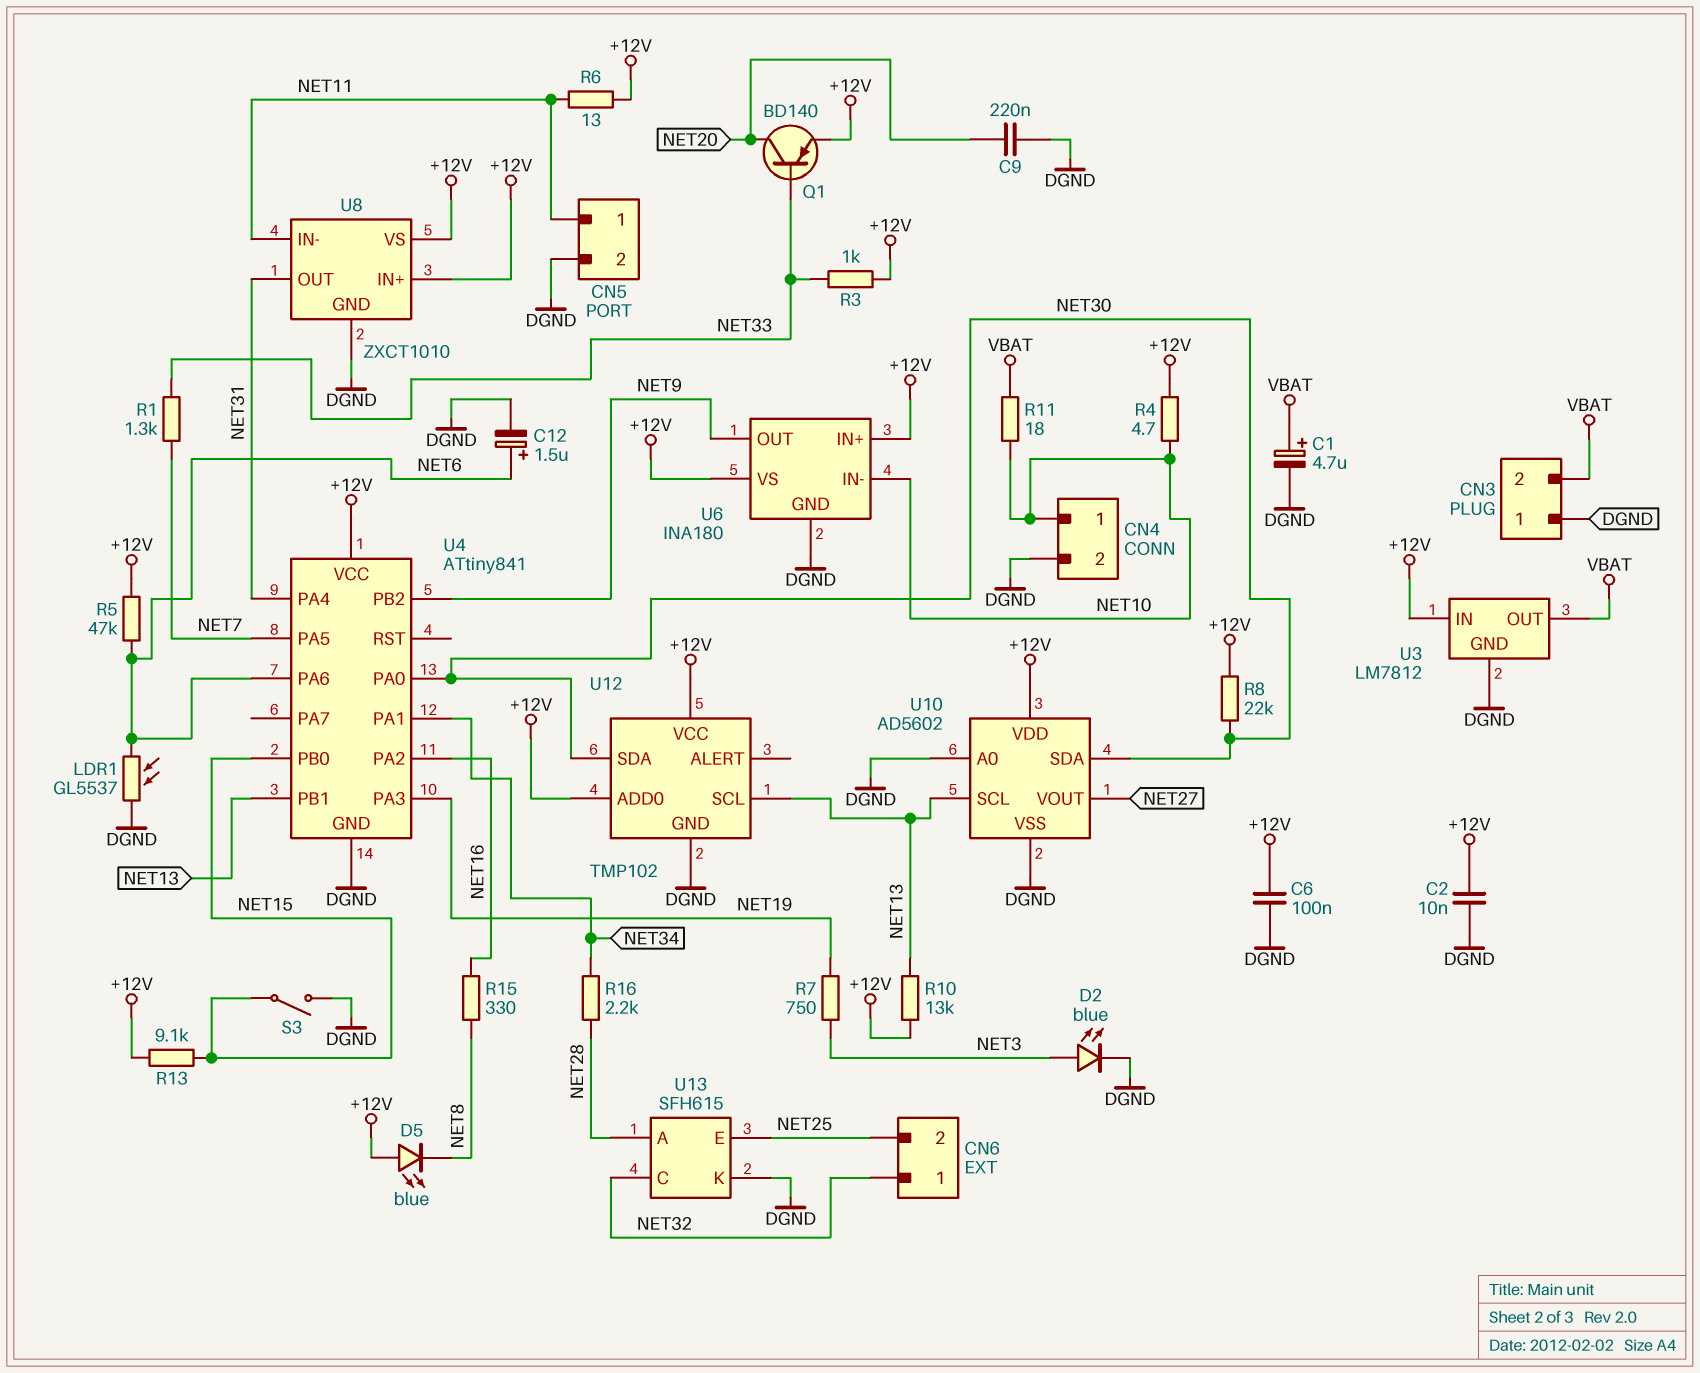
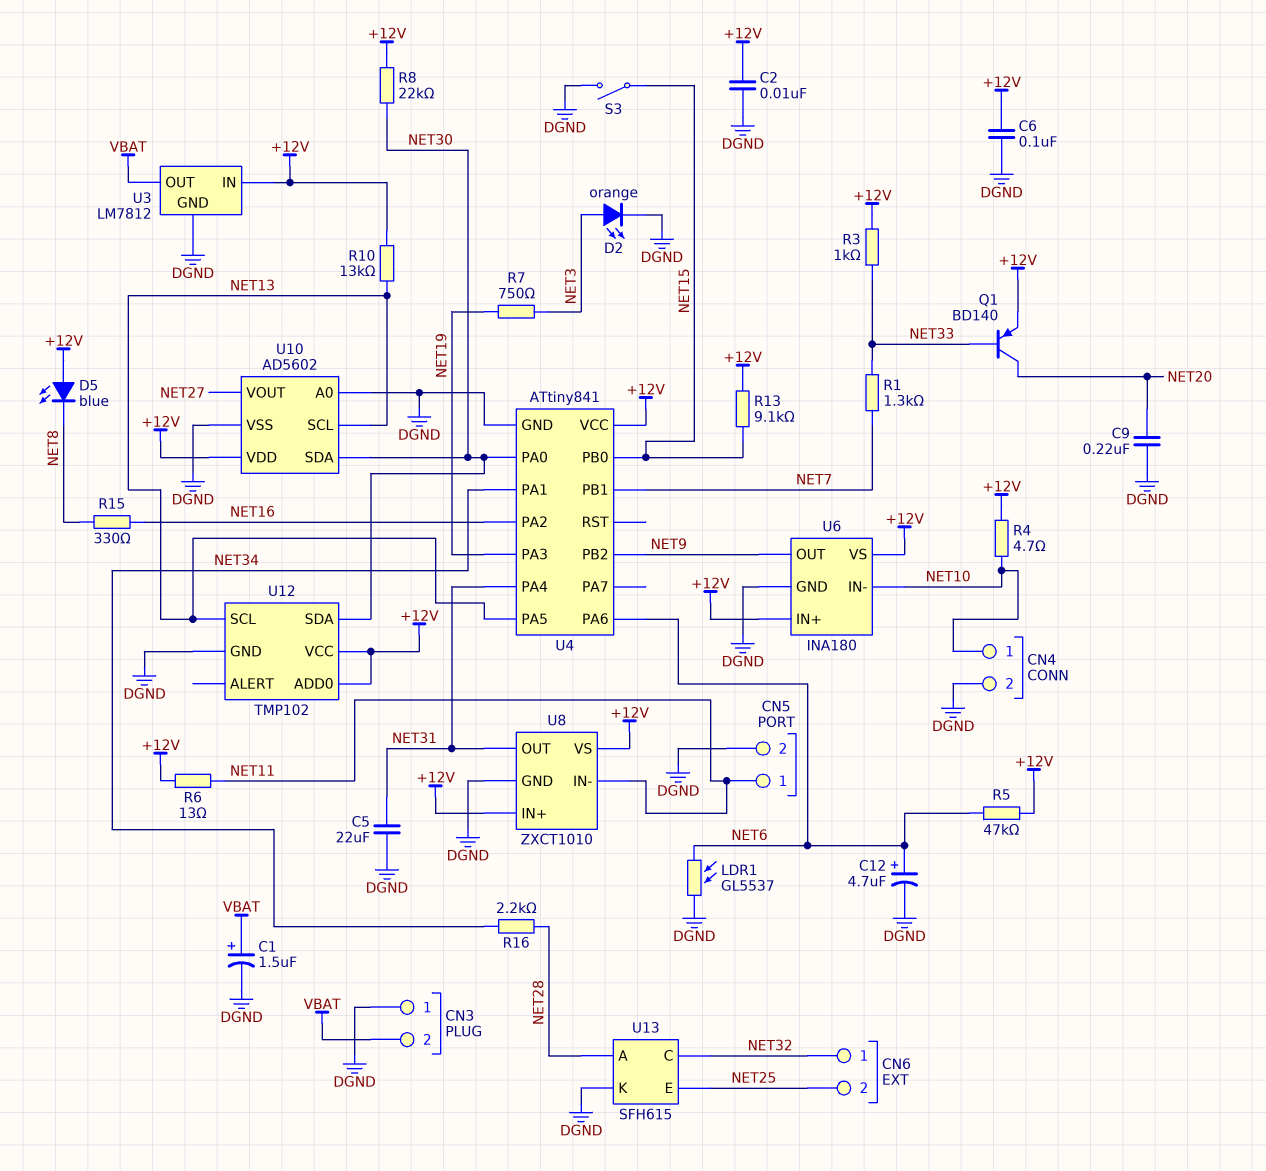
C1: 4.7uF (plus VBAT, minus DGND) -> 1.5uF (plus VBAT, minus DGND)
C5: none -> 22uF (DGND, NET31)
C12: 1.5uF (plus NET6, minus DGND) -> 4.7uF (plus NET6, minus DGND)
D2: LED blue (A NET3, K DGND) -> LED orange (A NET3, K DGND)
R11: 18 (NET10, VBAT) -> none
U4 pin PA5: NET7 -> NET13
U4 pin PB1: NET13 -> NET7

